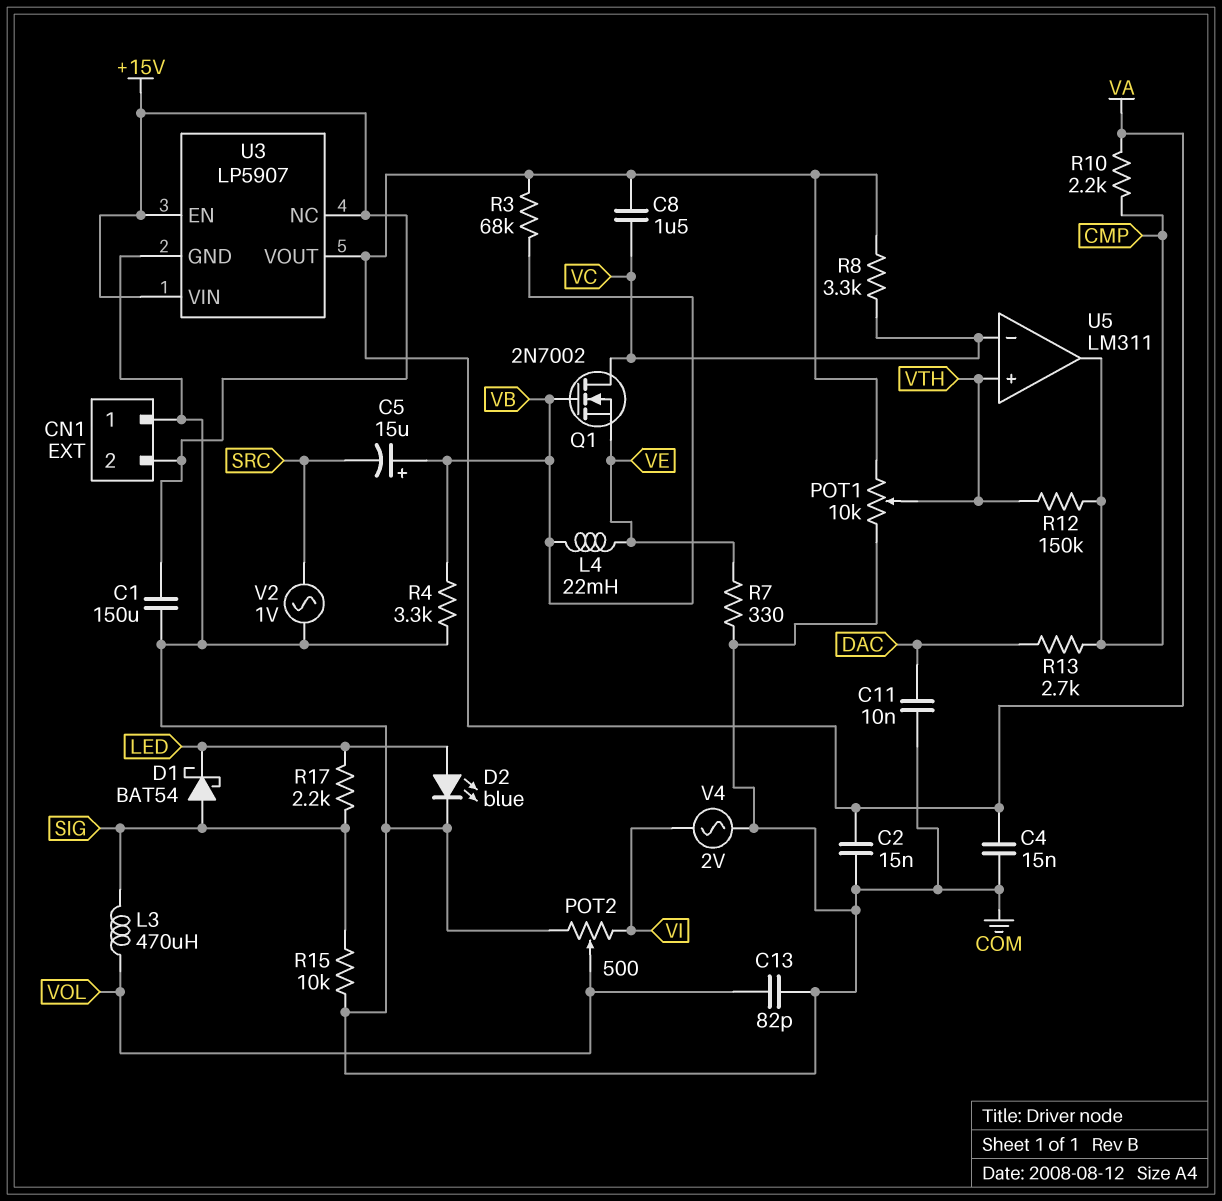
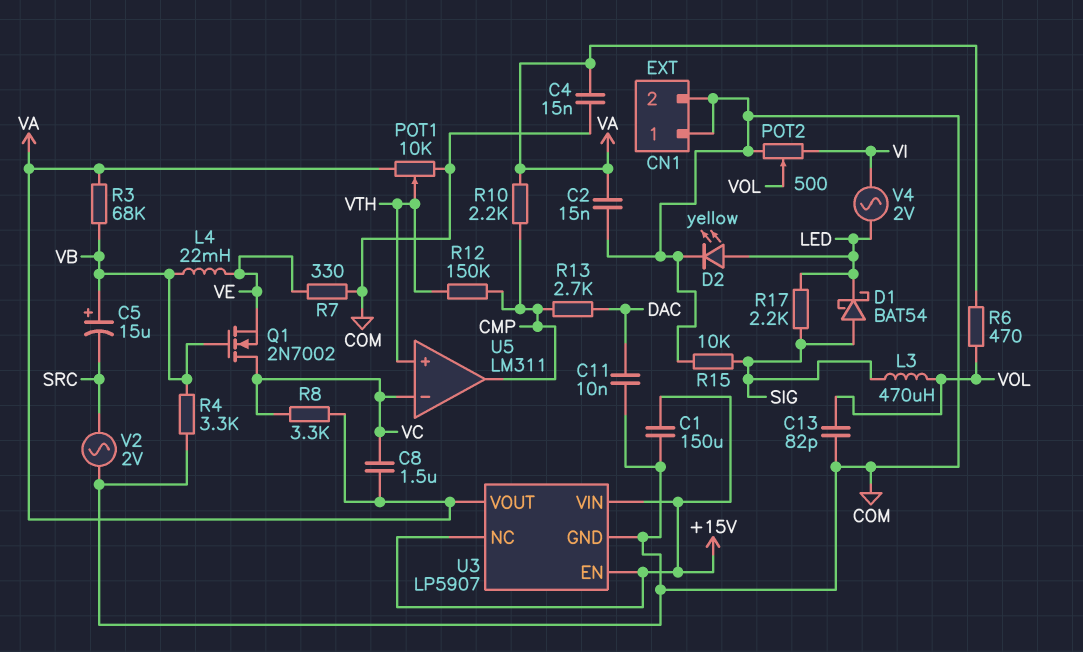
CN1 pin 2: +15V -> COM
D2: LED blue (A LED, K COM) -> LED yellow (A LED, K COM)
R6: none -> 470 (VA, VOL)
V2: AC 1V (COM, SRC) -> AC 2V (COM, SRC)
V4: AC 2V (COM, VI) -> AC 2V (LED, VI)

